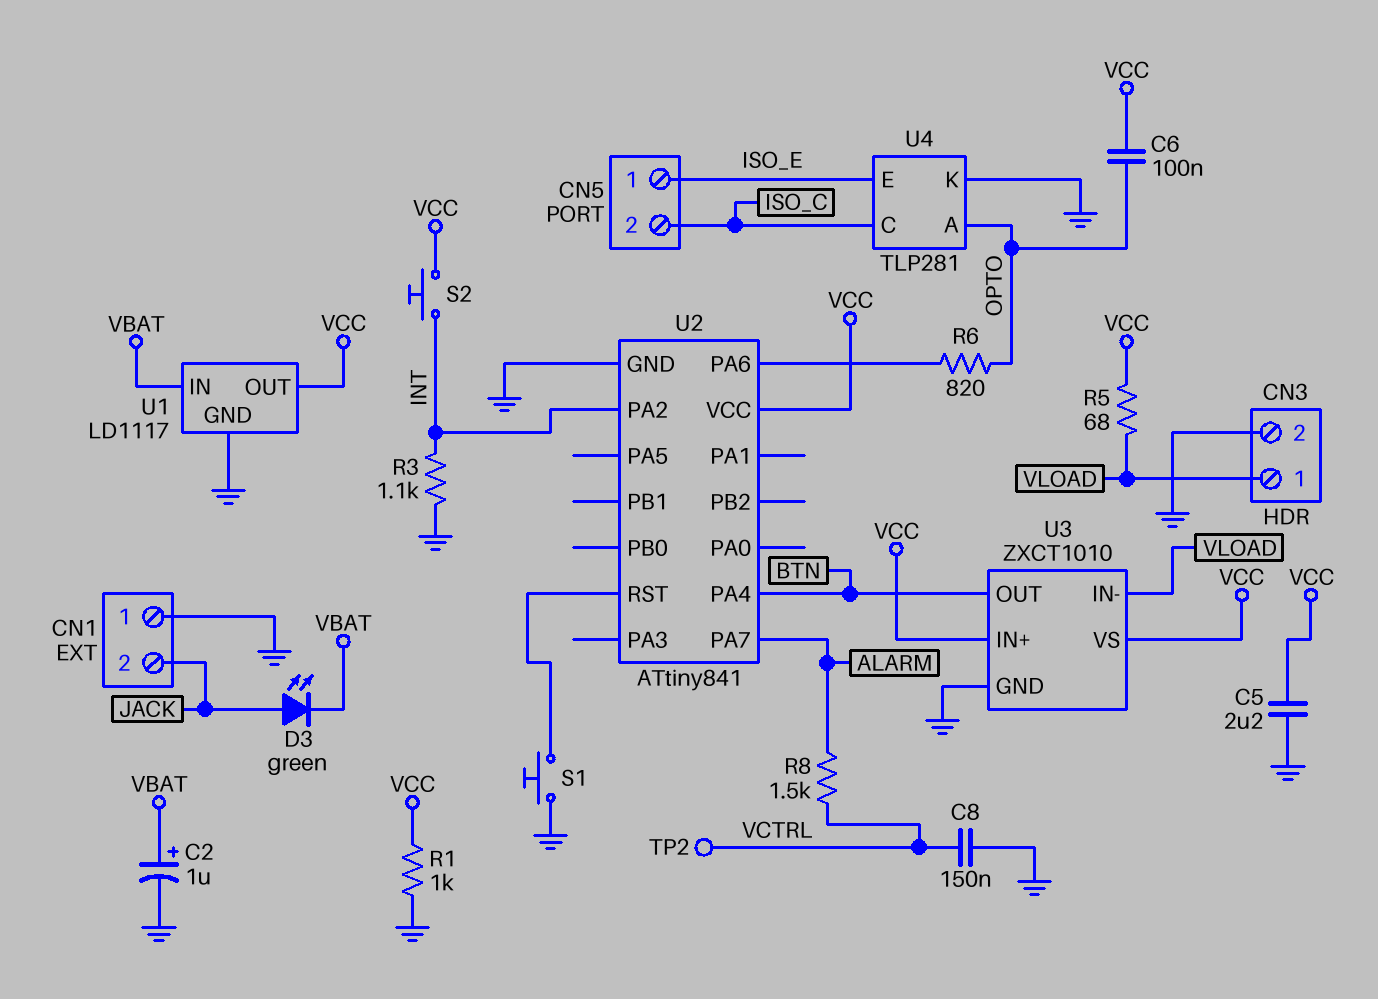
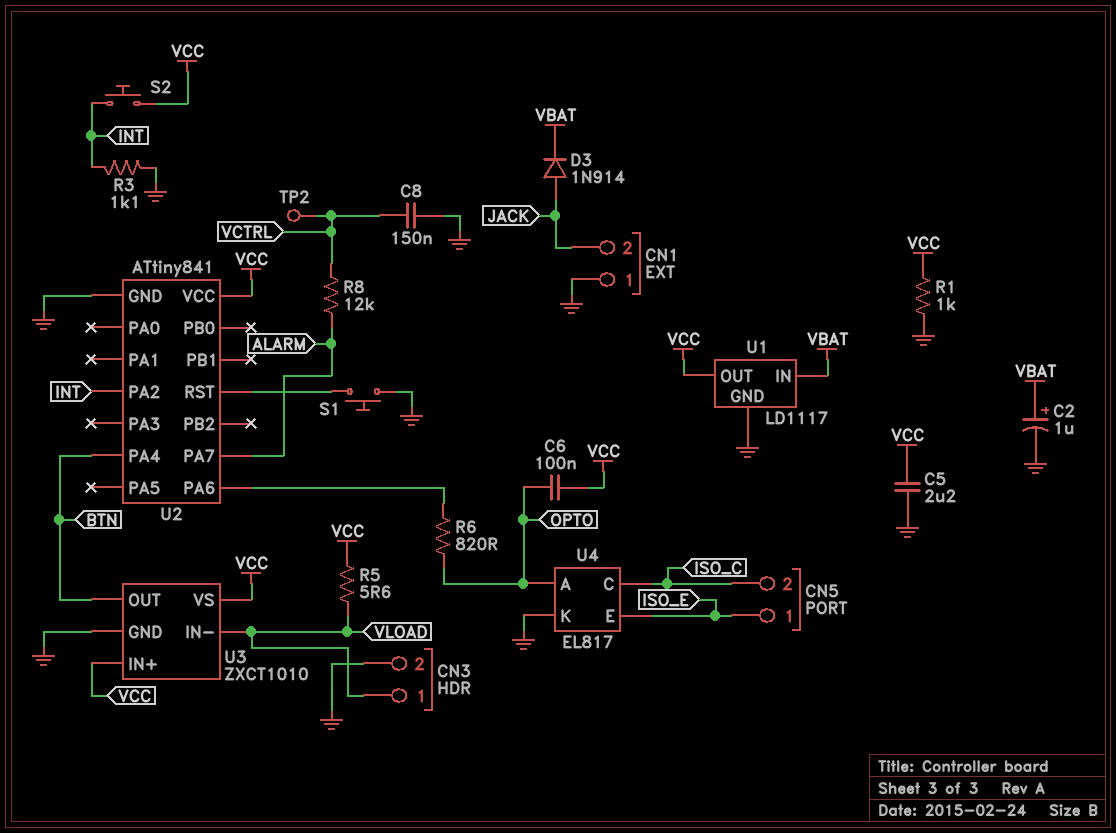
D3: LED green (A JACK, K VBAT) -> diode 1N914 (A JACK, K VBAT)
R5: 68 (VCC, VLOAD) -> 5.6 (VCC, VLOAD)
R8: 1.5k (ALARM, VCTRL) -> 12k (ALARM, VCTRL)
U4: TLP281 -> EL817

